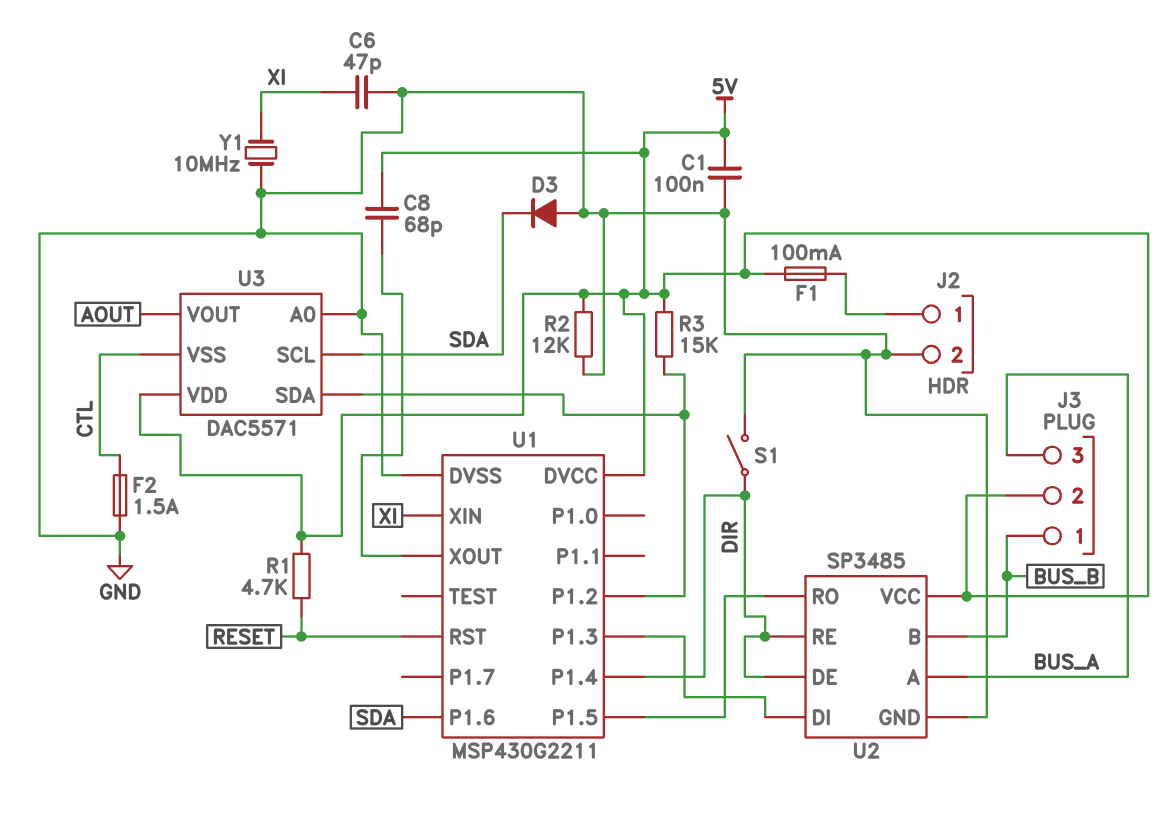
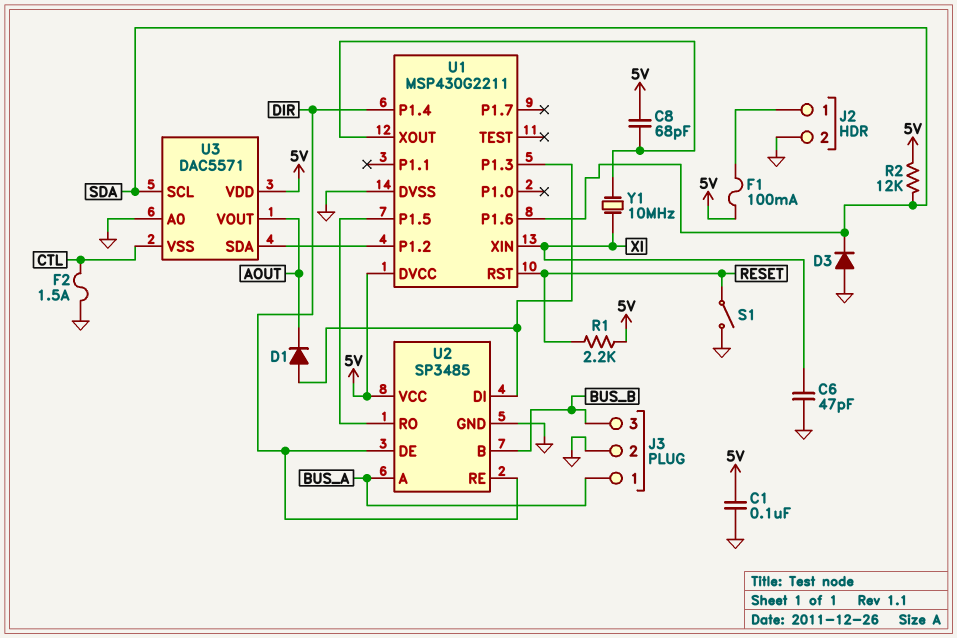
D1: none -> diode (A U1/P1.3, K AOUT)
J3 pin 1: BUS_B -> BUS_A
J3 pin 2: 5V -> GND
J3 pin 3: BUS_A -> BUS_B
R1: 4.7k (5V, RESET) -> 2.2k (5V, RESET)
R2: 12k (5V, GND) -> 12k (5V, SDA)
R3: 15k (5V, U1/P1.2) -> none
S1: switch (DIR, GND) -> switch (GND, RESET)
Y1: 10MHz (GND, XI) -> 10MHz (U1/XOUT, XI)

